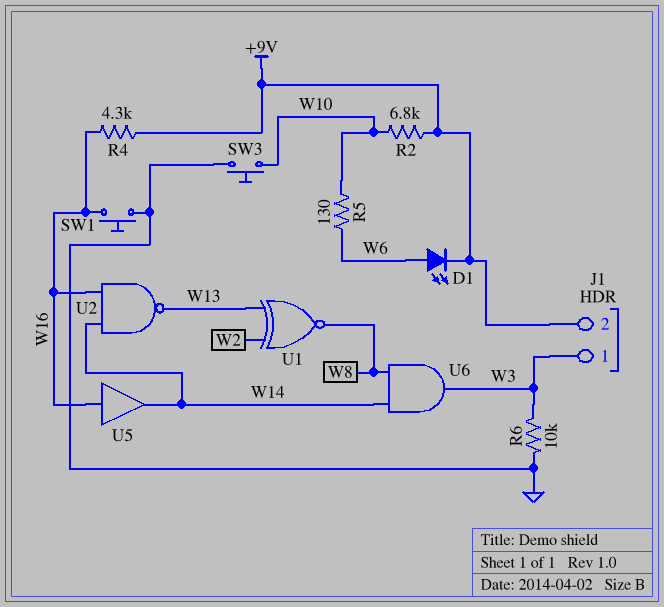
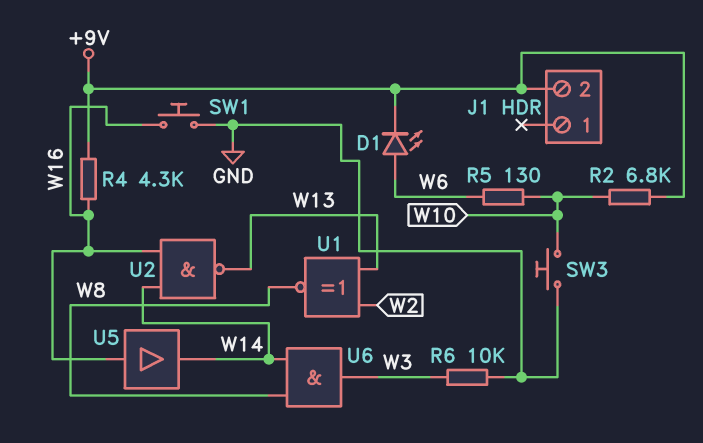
J1 pin 1: W3 -> none

